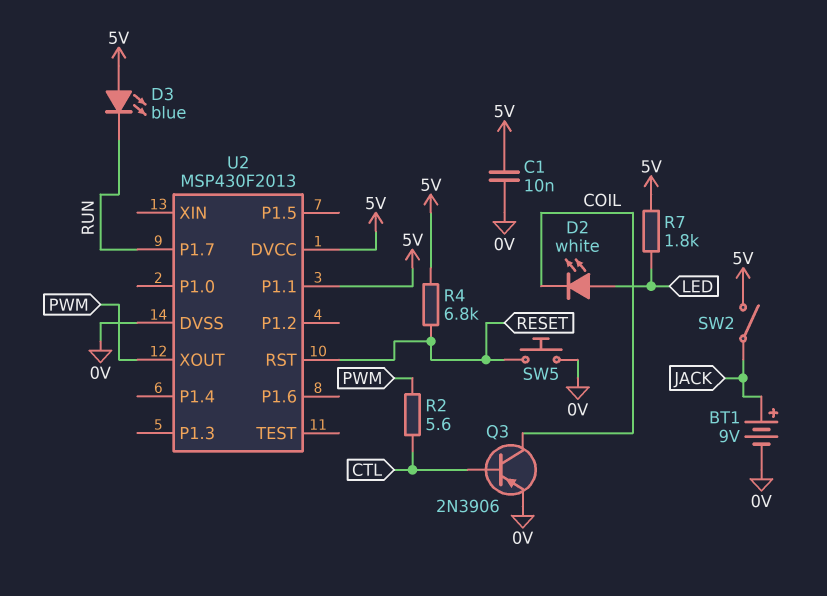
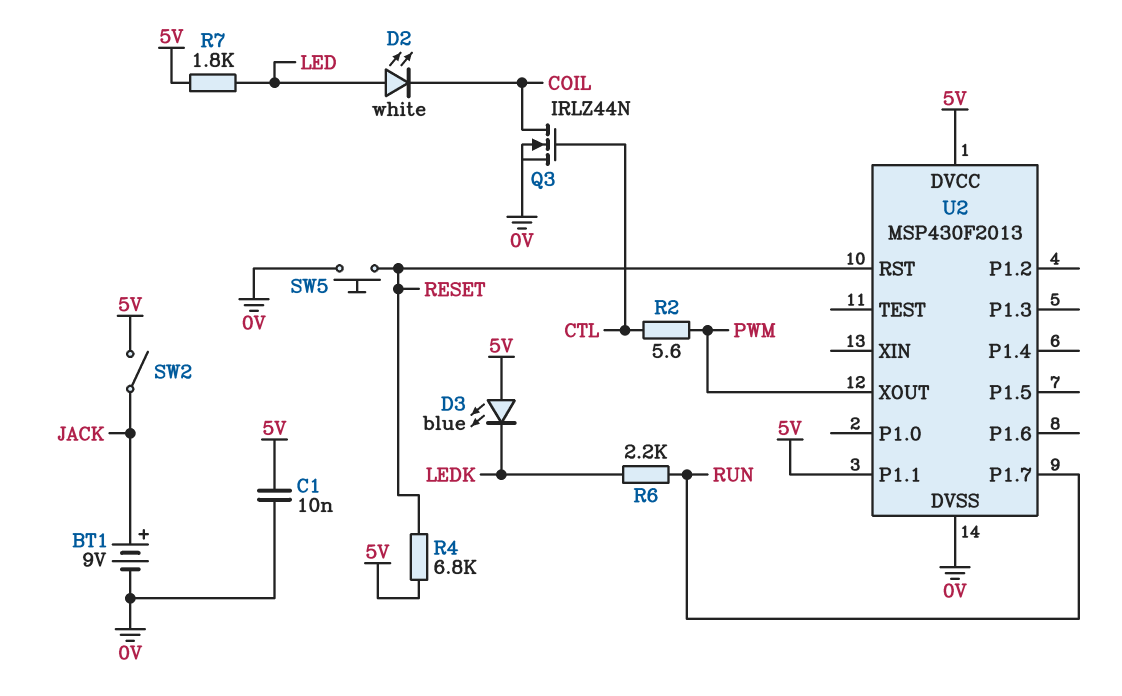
D3: LED blue (A 5V, K RUN) -> LED blue (A 5V, K LEDK)
Q3: PNP 2N3906 (B CTL, C COIL, E 0V) -> NMOS IRLZ44N (G CTL, D COIL, S 0V)
R6: none -> 2.2k (LEDK, RUN)

